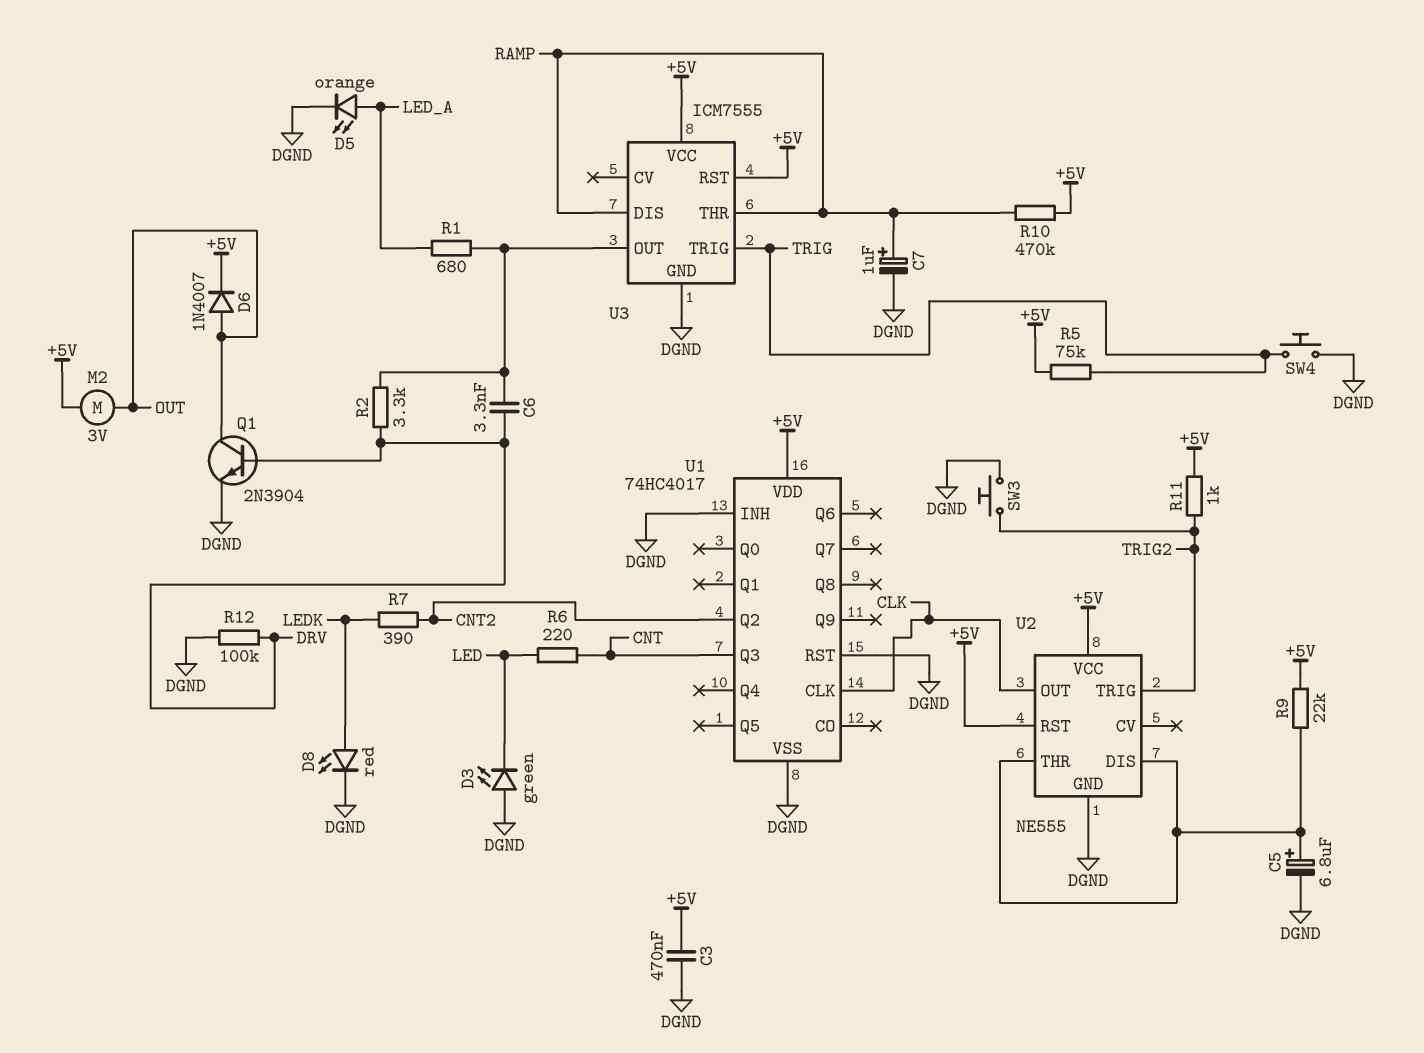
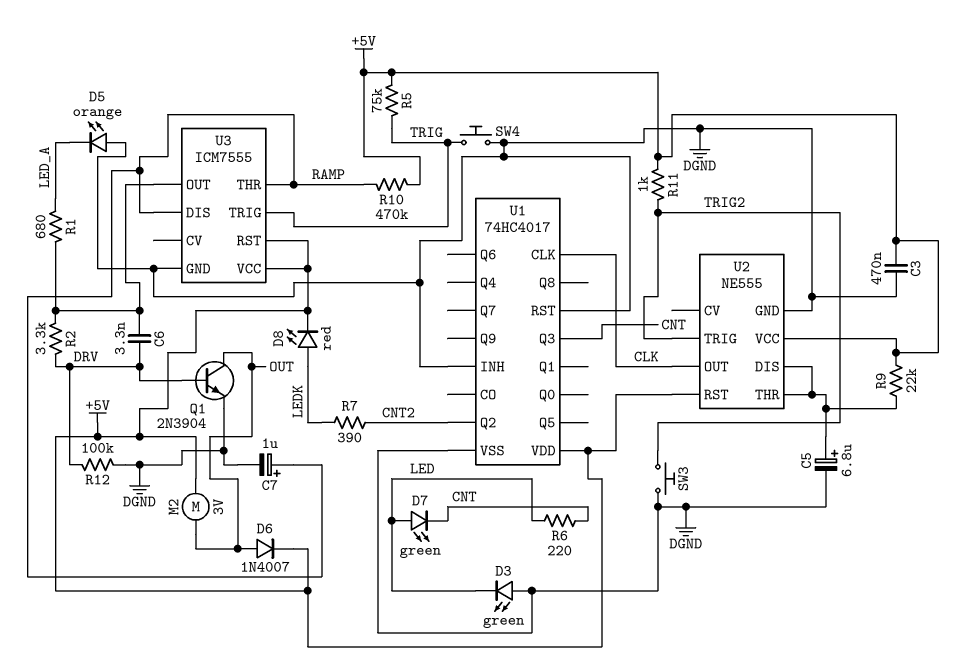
D5: LED orange (A LED_A, K DGND) -> LED orange (A DGND, K LED_A)
D7: none -> LED green (A LED, K CNT)
D8: LED red (A LEDK, K DGND) -> LED red (A LEDK, K +5V)

